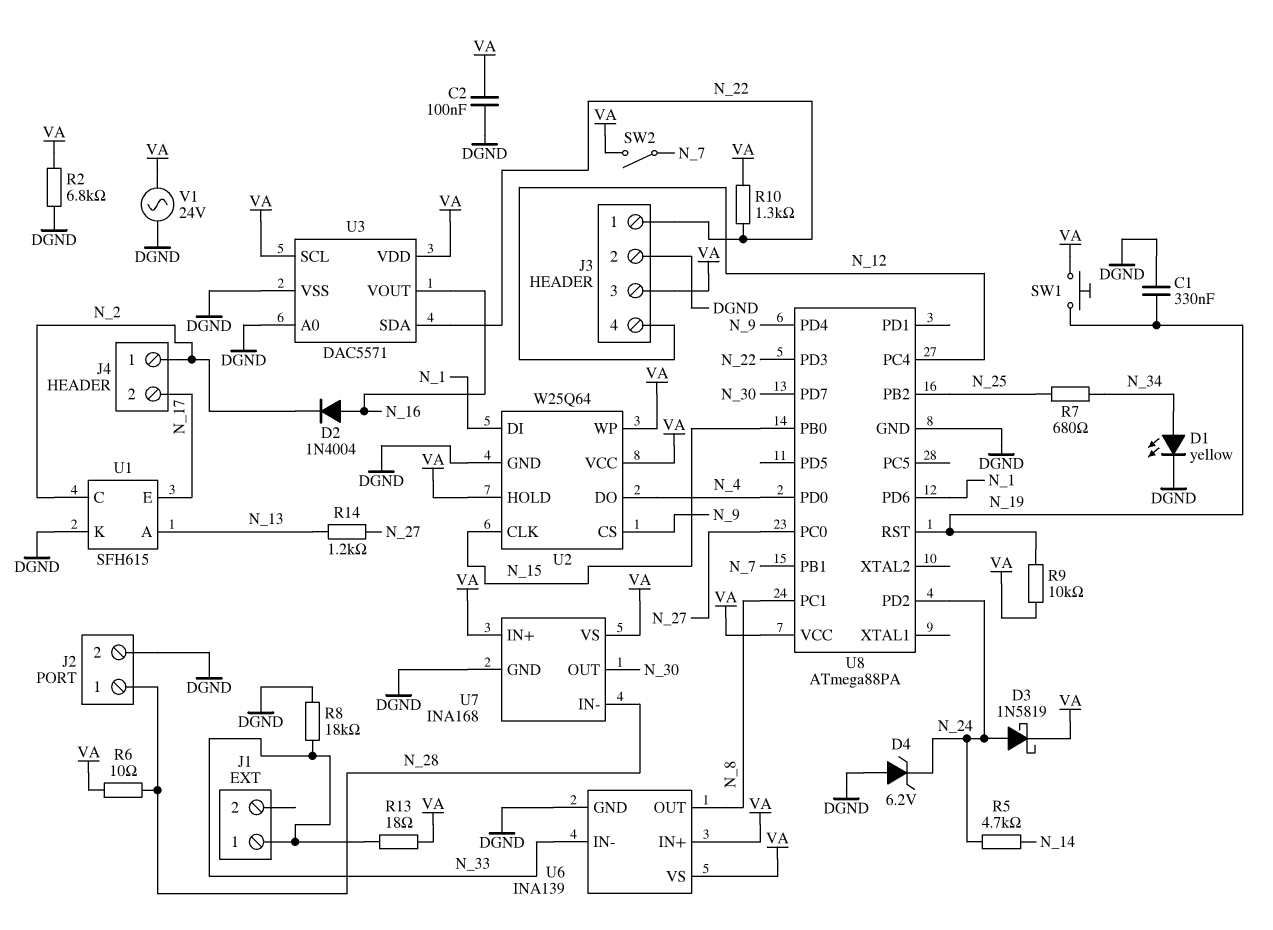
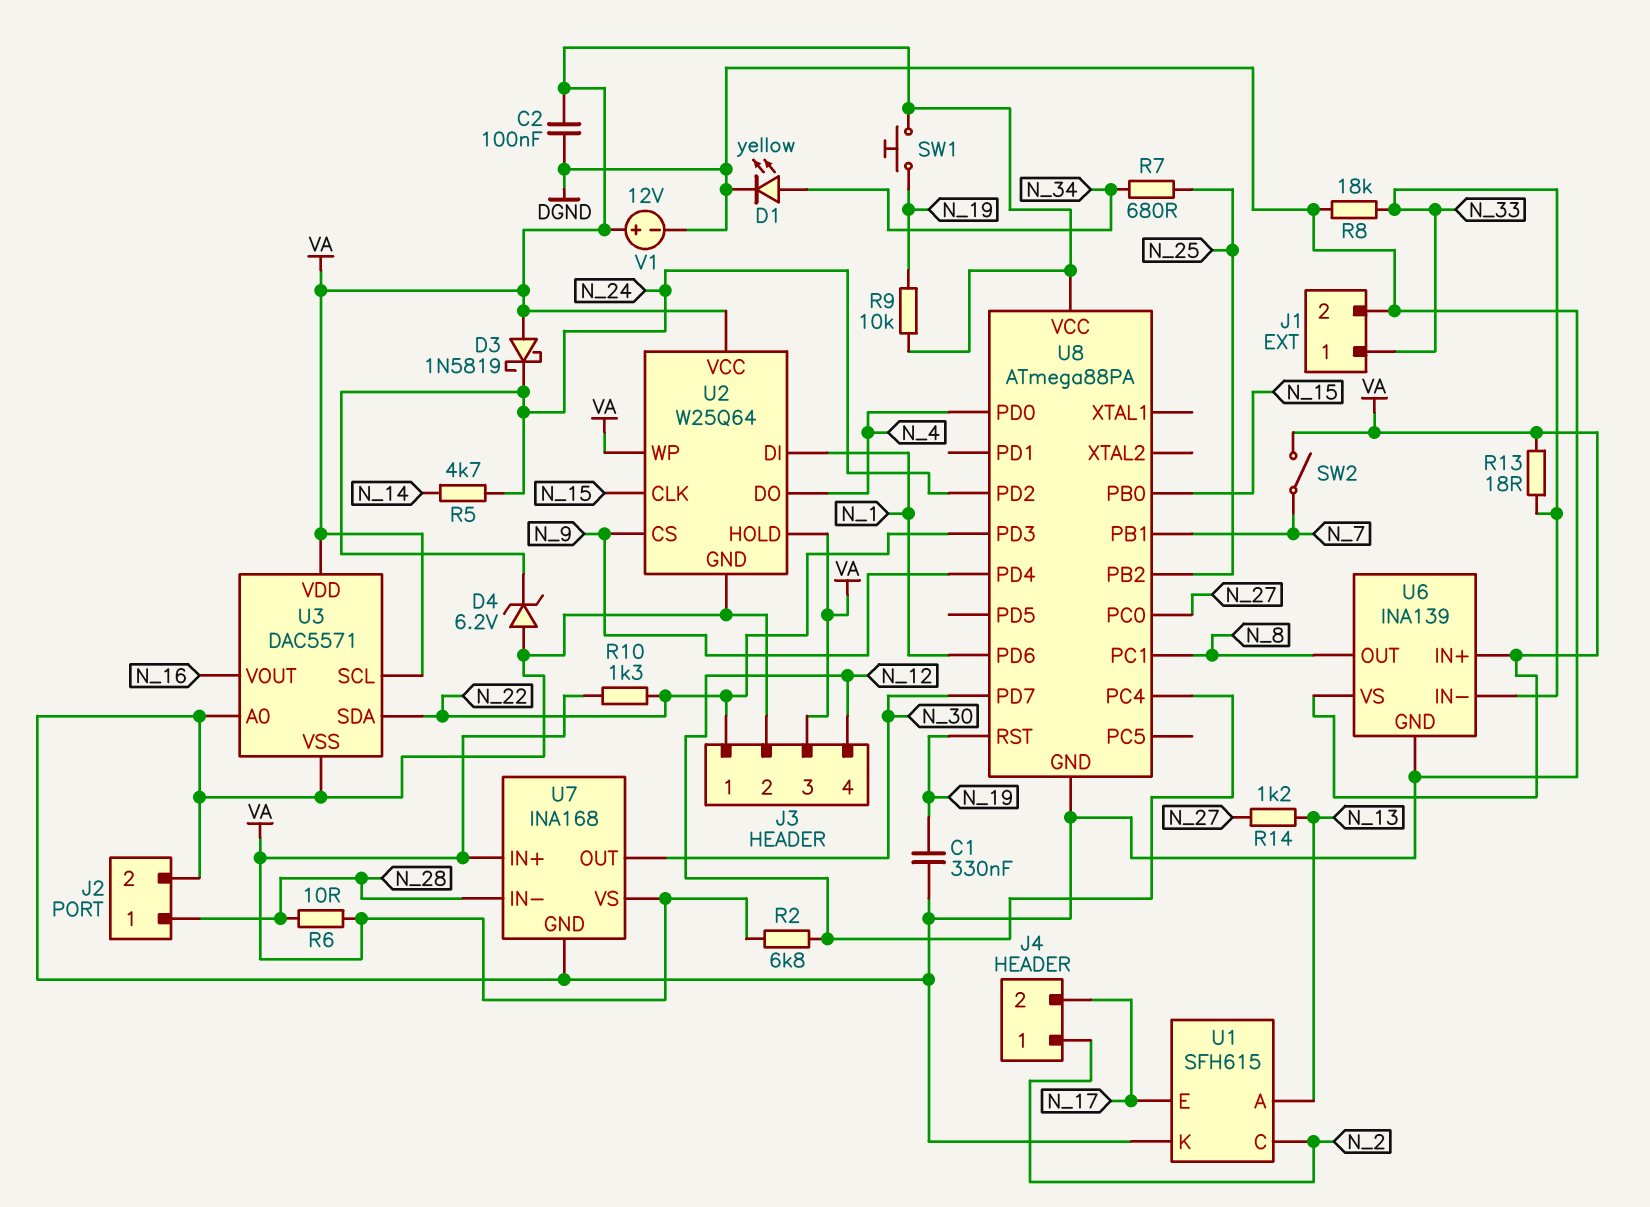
D2: diode 1N4004 (A N_16, K N_2) -> none
D3: schottky 1N5819 (A N_24, K VA) -> schottky 1N5819 (A VA, K N_24)
J1 pin 2: none -> DGND
R2: 6.8k (DGND, VA) -> 6.8k (N_12, VA)
V1: AC 24V (DGND, VA) -> 12V (plus VA, minus DGND)

